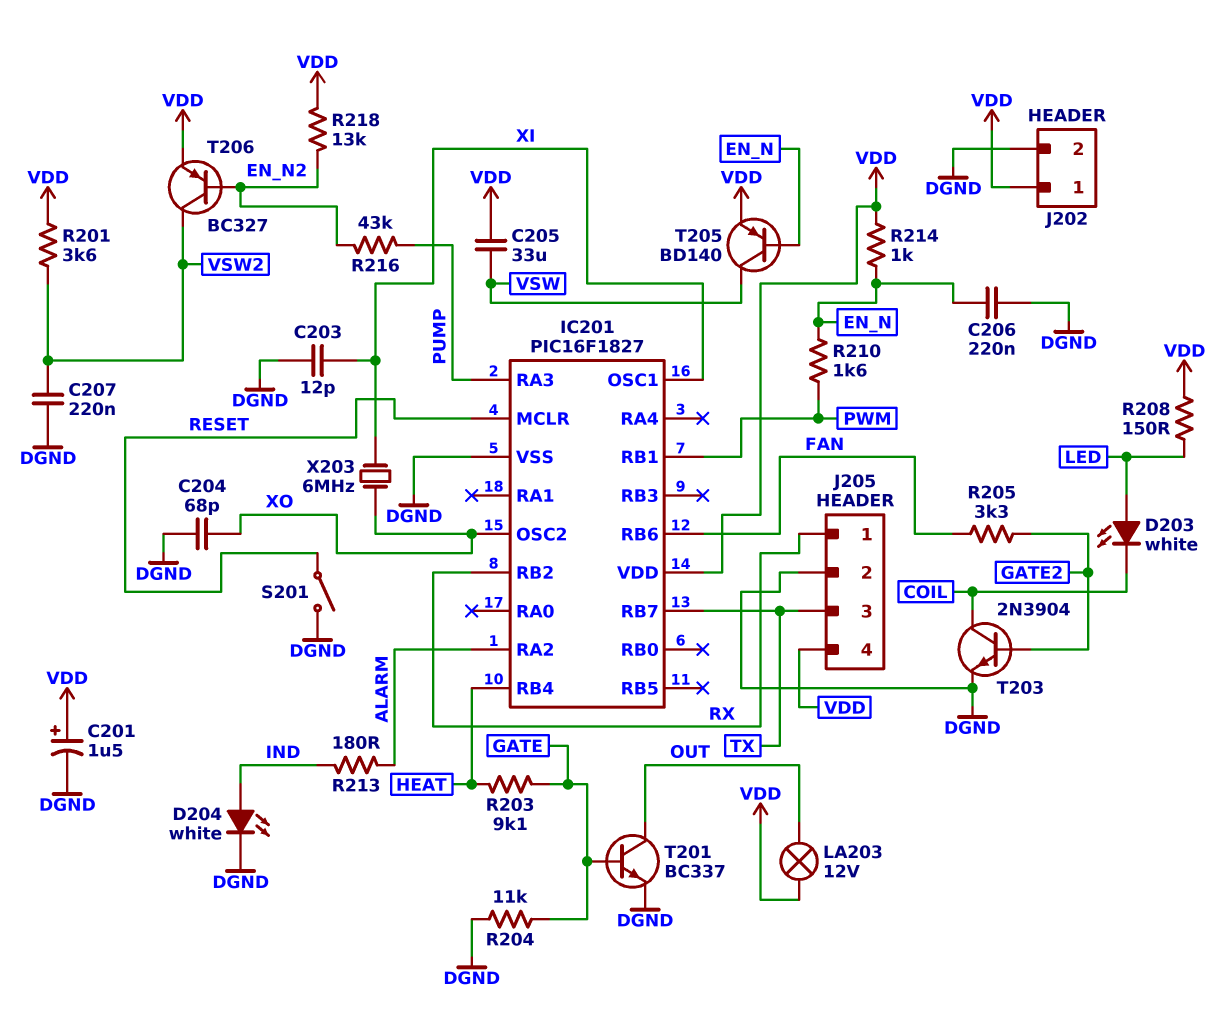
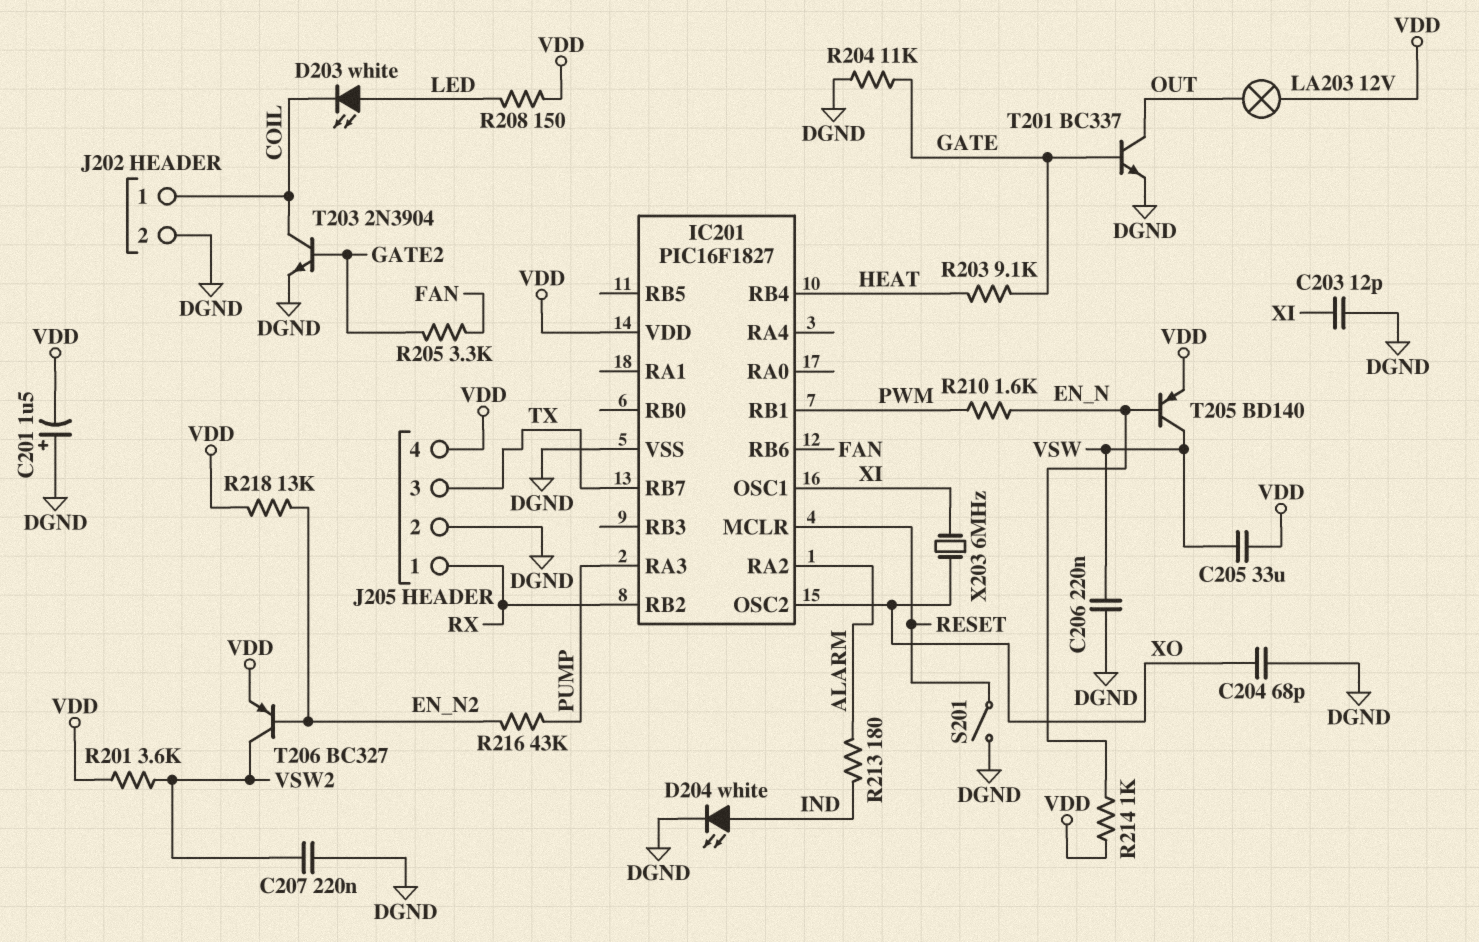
C201: 1.5uF (plus VDD, minus DGND) -> 1.5uF (plus DGND, minus VDD)
C206: 220nF (DGND, EN_N) -> 220nF (DGND, VSW)
J202 pin 1: VDD -> COIL

